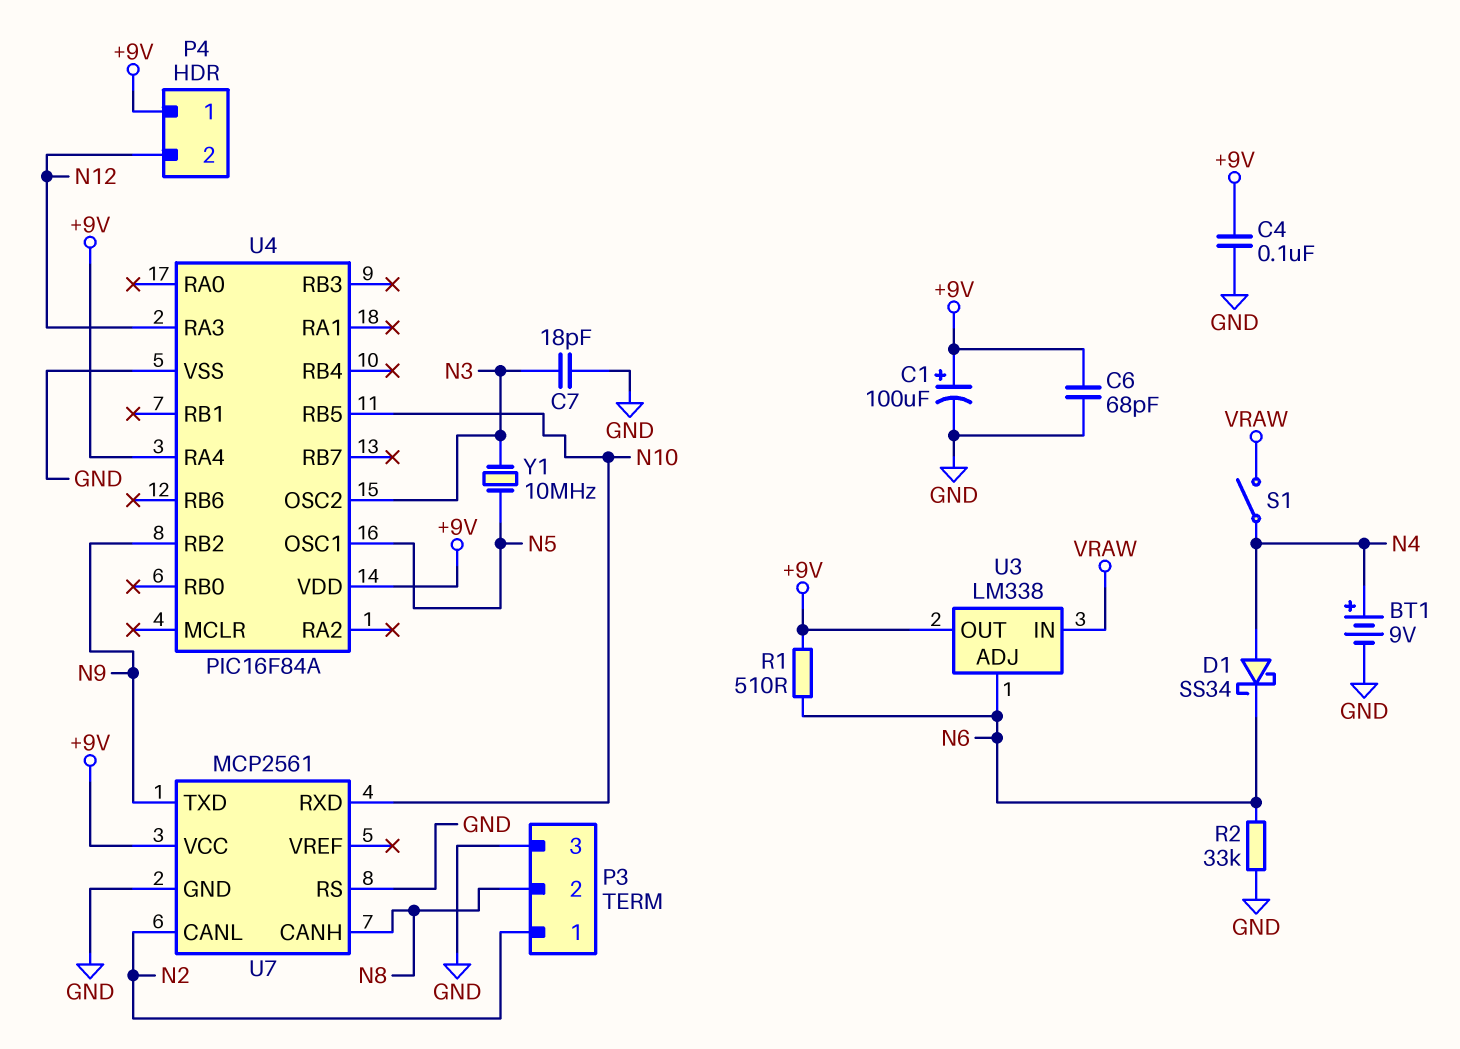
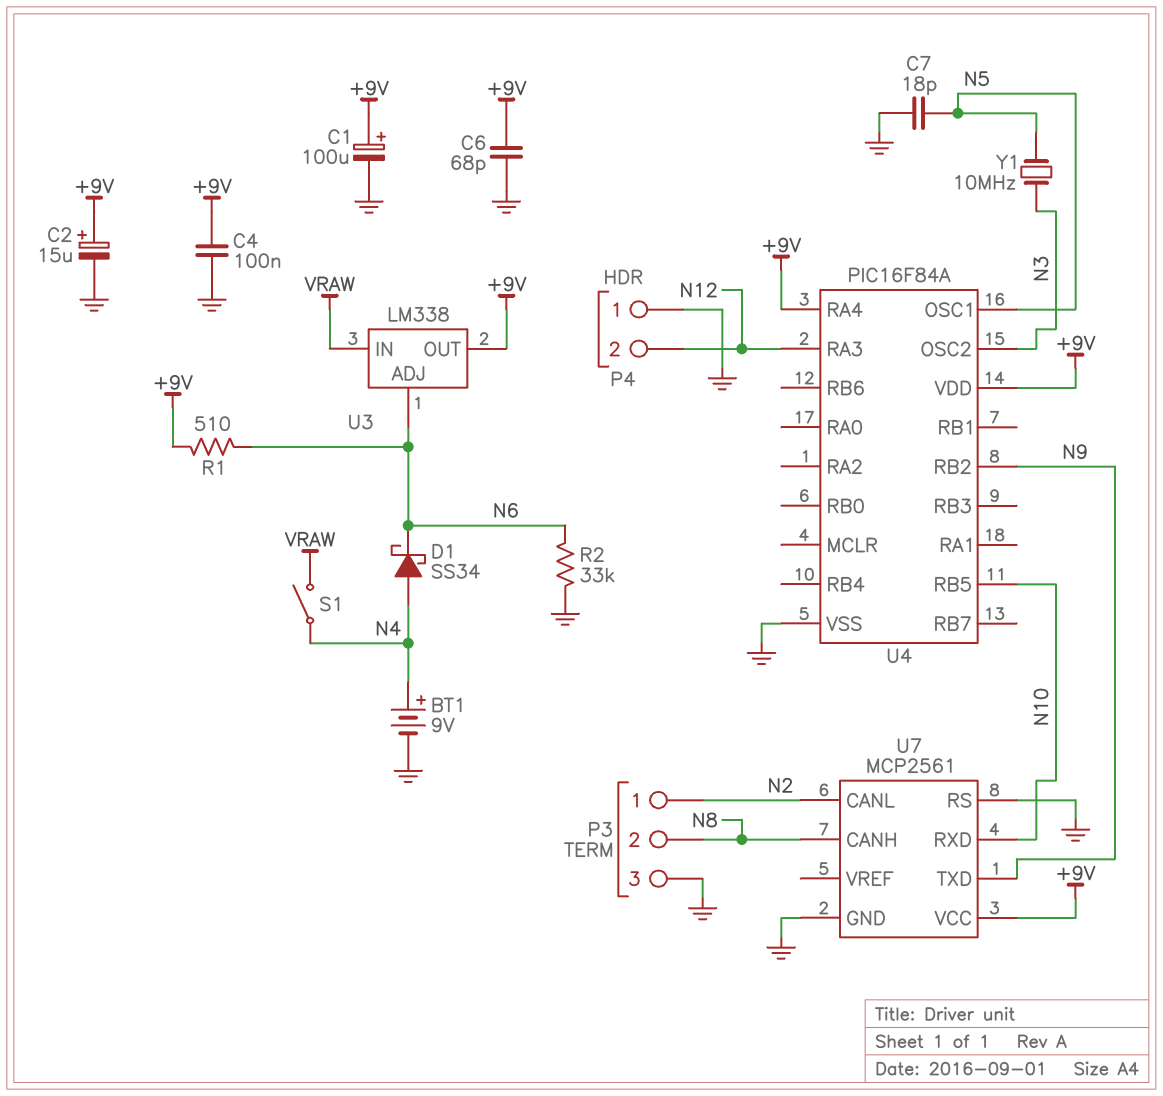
C2: none -> 15uF (plus +9V, minus GND)
C7: 18pF (GND, N3) -> 18pF (GND, N5)
P4 pin 1: +9V -> GND

